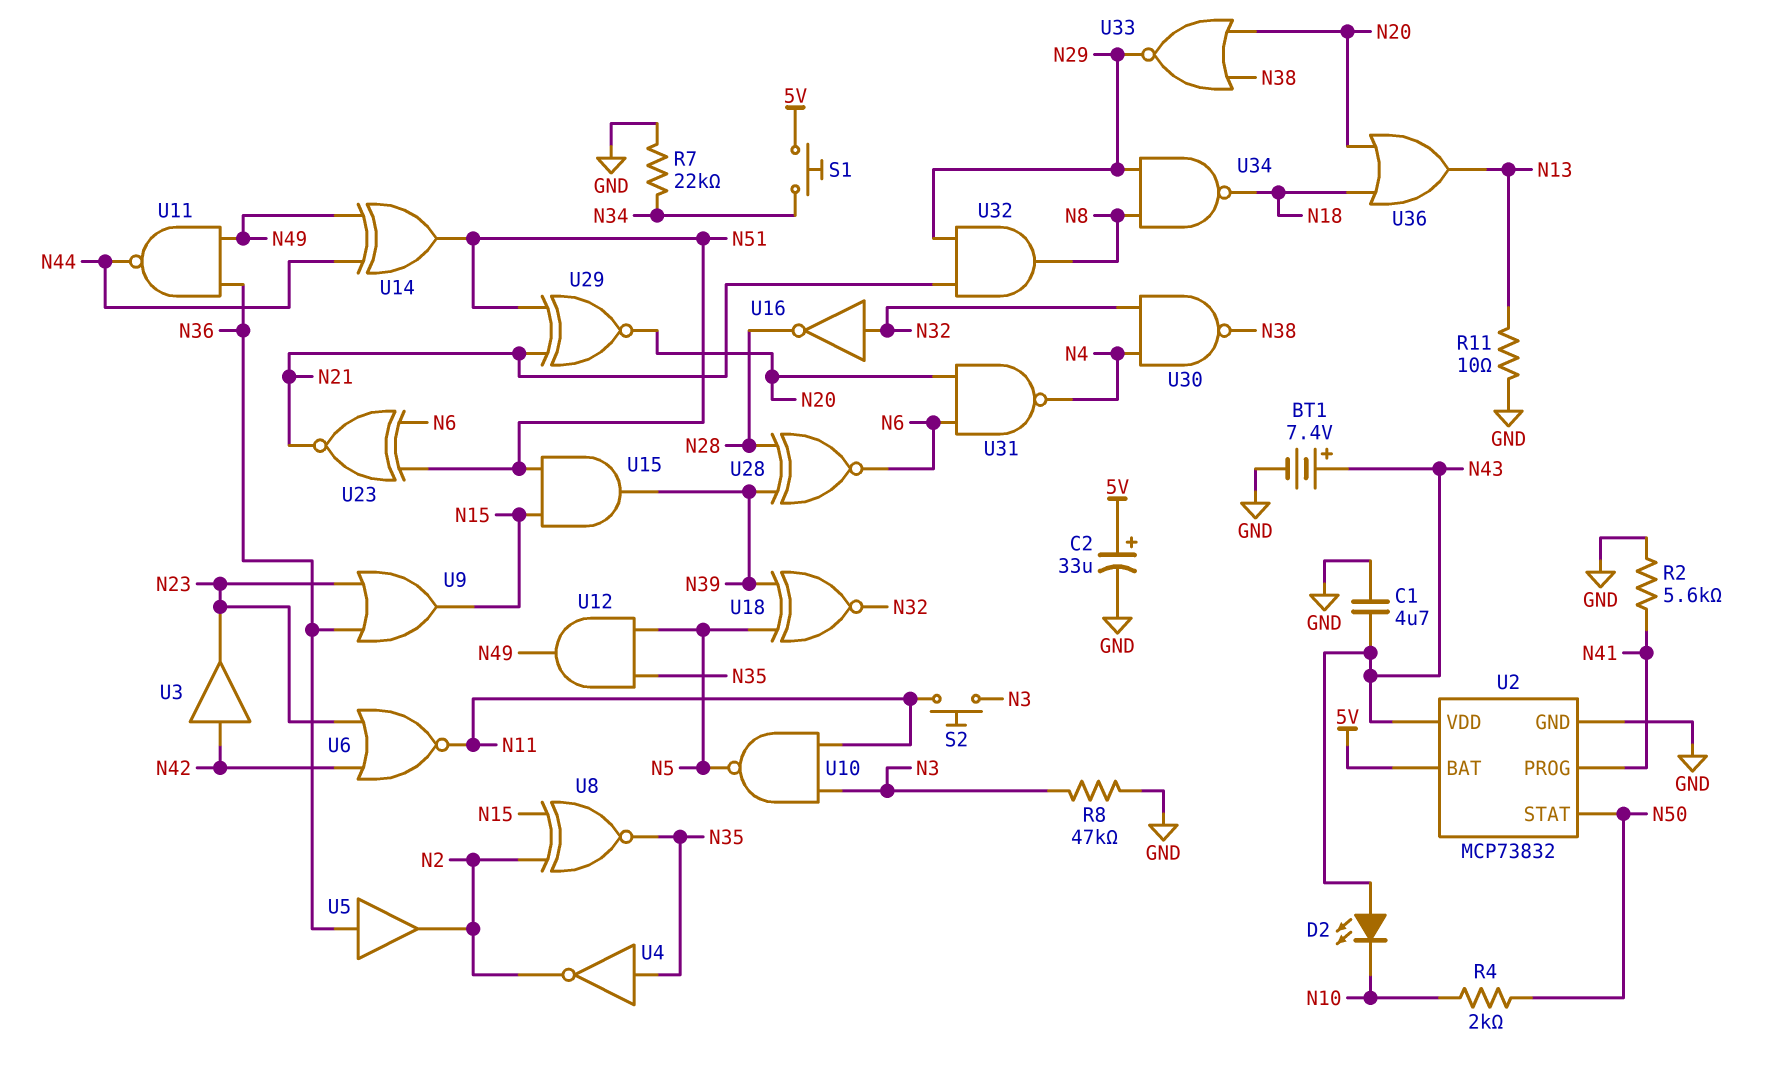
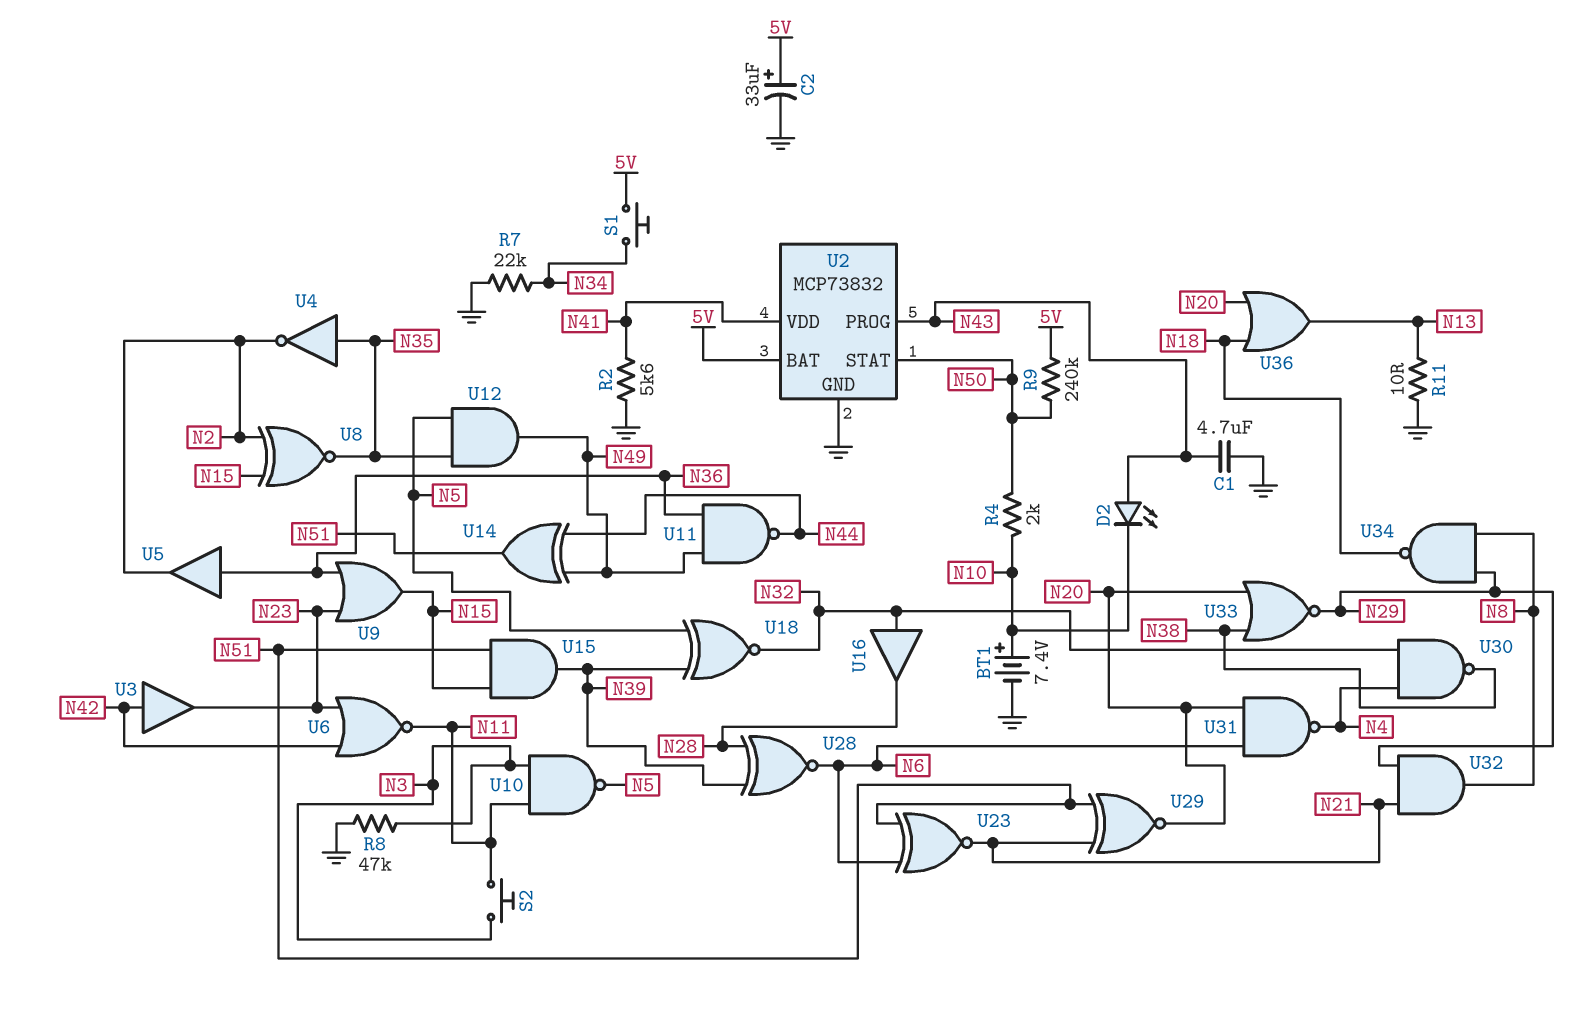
BT1: 7.4V (plus N43, minus GND) -> 7.4V (plus N10, minus GND)
R9: none -> 240k (5V, N50)
U2 pin PROG: N41 -> N43
U2 pin VDD: N43 -> N41
U16: NOT (in N32, out N28) -> buffer (in N32, out N28)

